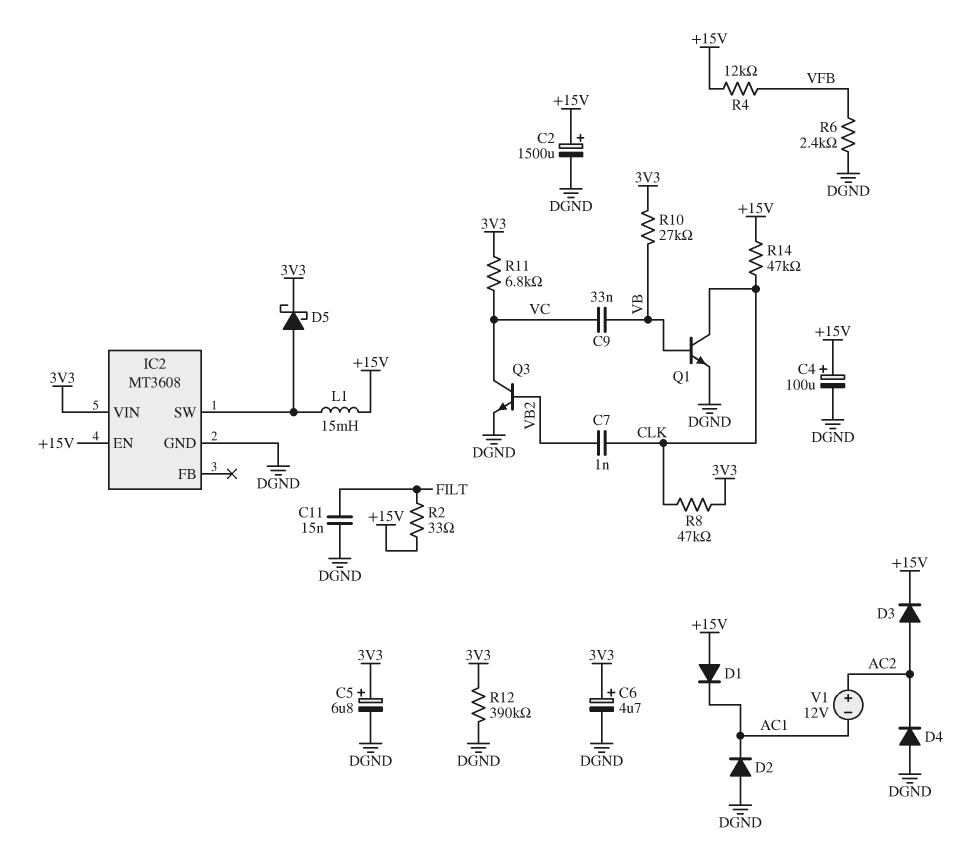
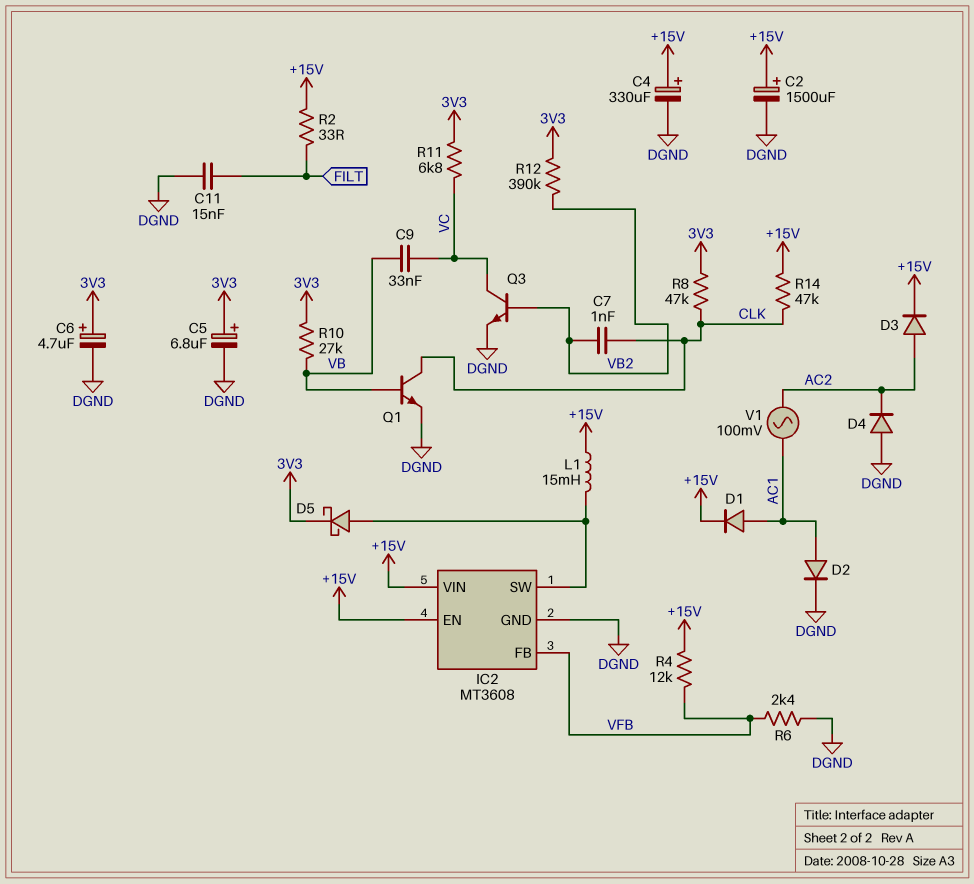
C4: 100uF (plus +15V, minus DGND) -> 330uF (plus +15V, minus DGND)
D1: diode (A +15V, K AC1) -> diode (A AC1, K +15V)
D2: diode (A DGND, K AC1) -> diode (A AC1, K DGND)
IC2 pin FB: none -> VFB
IC2 pin VIN: 3V3 -> +15V
R12: 390k (3V3, DGND) -> 390k (3V3, VB2)
V1: 12V (plus AC2, minus AC1) -> AC 100mV (AC1, AC2)

